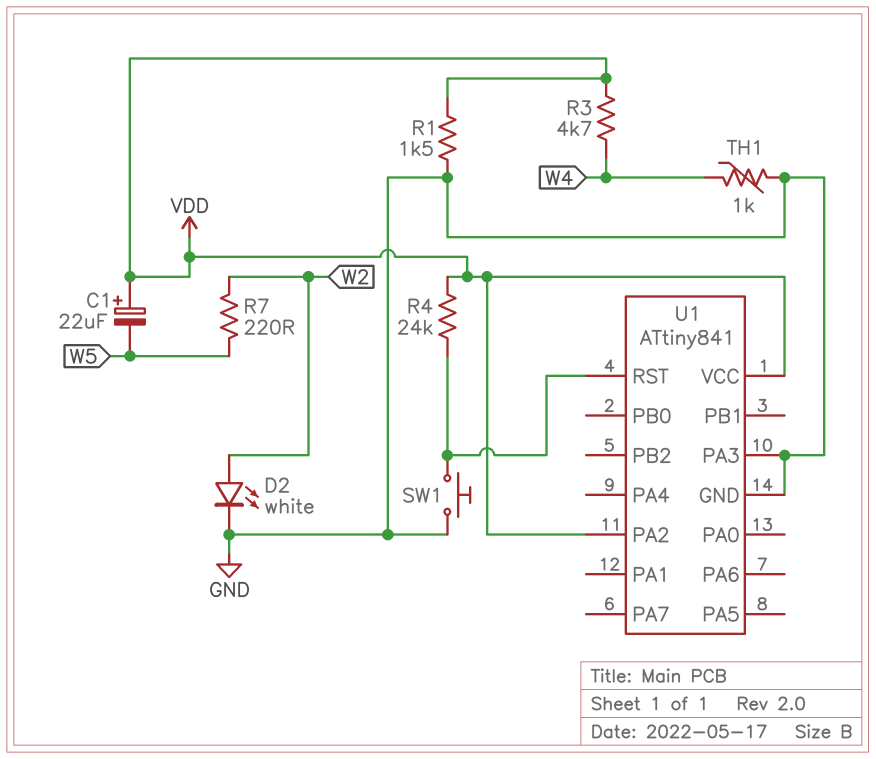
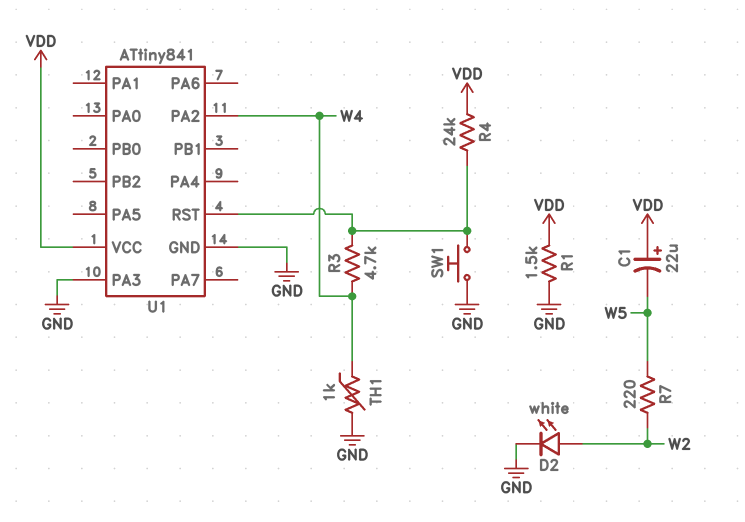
R3: 4.7k (VDD, W4) -> 4.7k (U1/RST, W4)
U1 pin PA2: VDD -> W4

